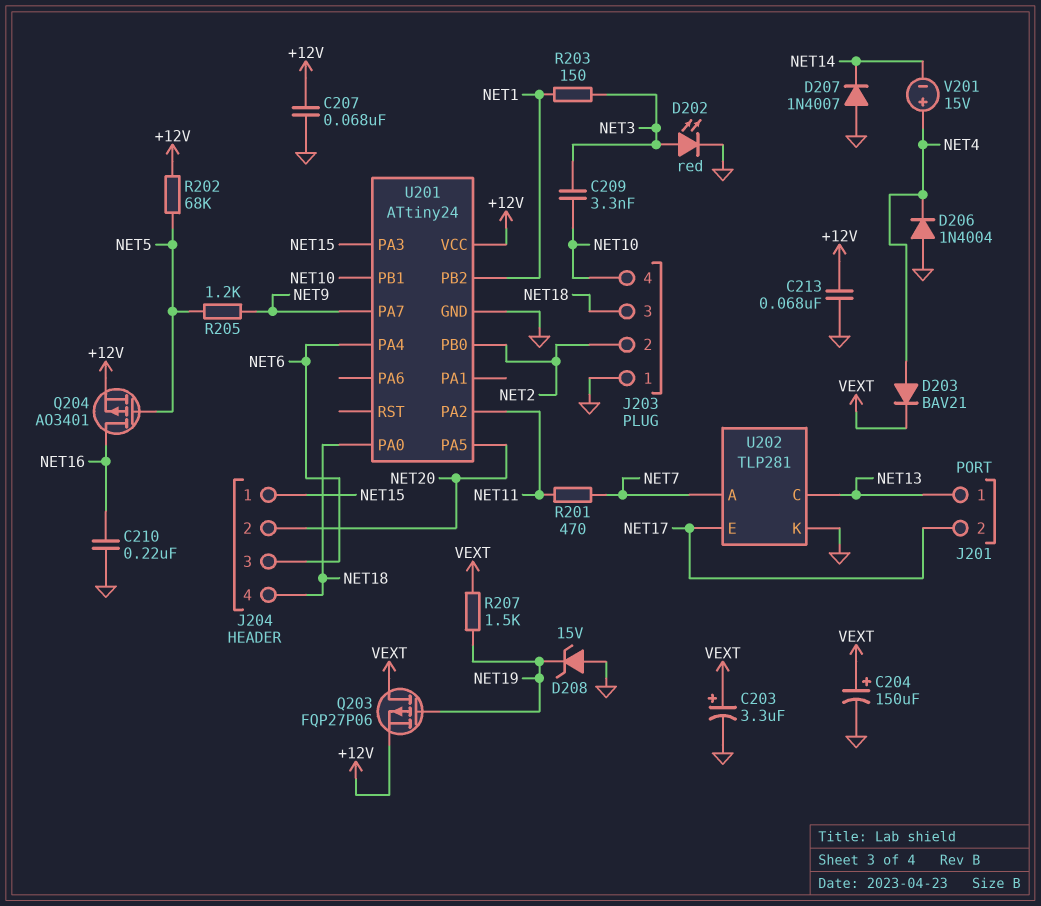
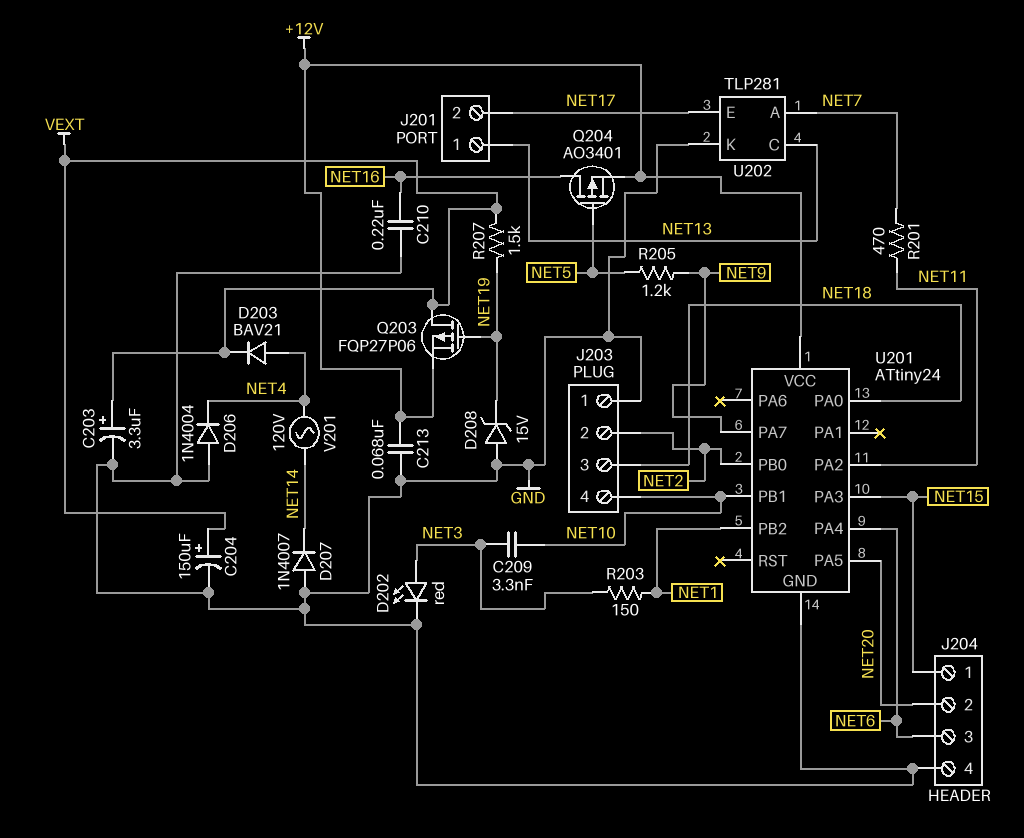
C207: 68nF (+12V, GND) -> none
J204 pin 4: NET18 -> GND
R202: 68k (+12V, NET5) -> none
V201: 15V (plus NET4, minus NET14) -> AC 120V (NET4, NET14)

